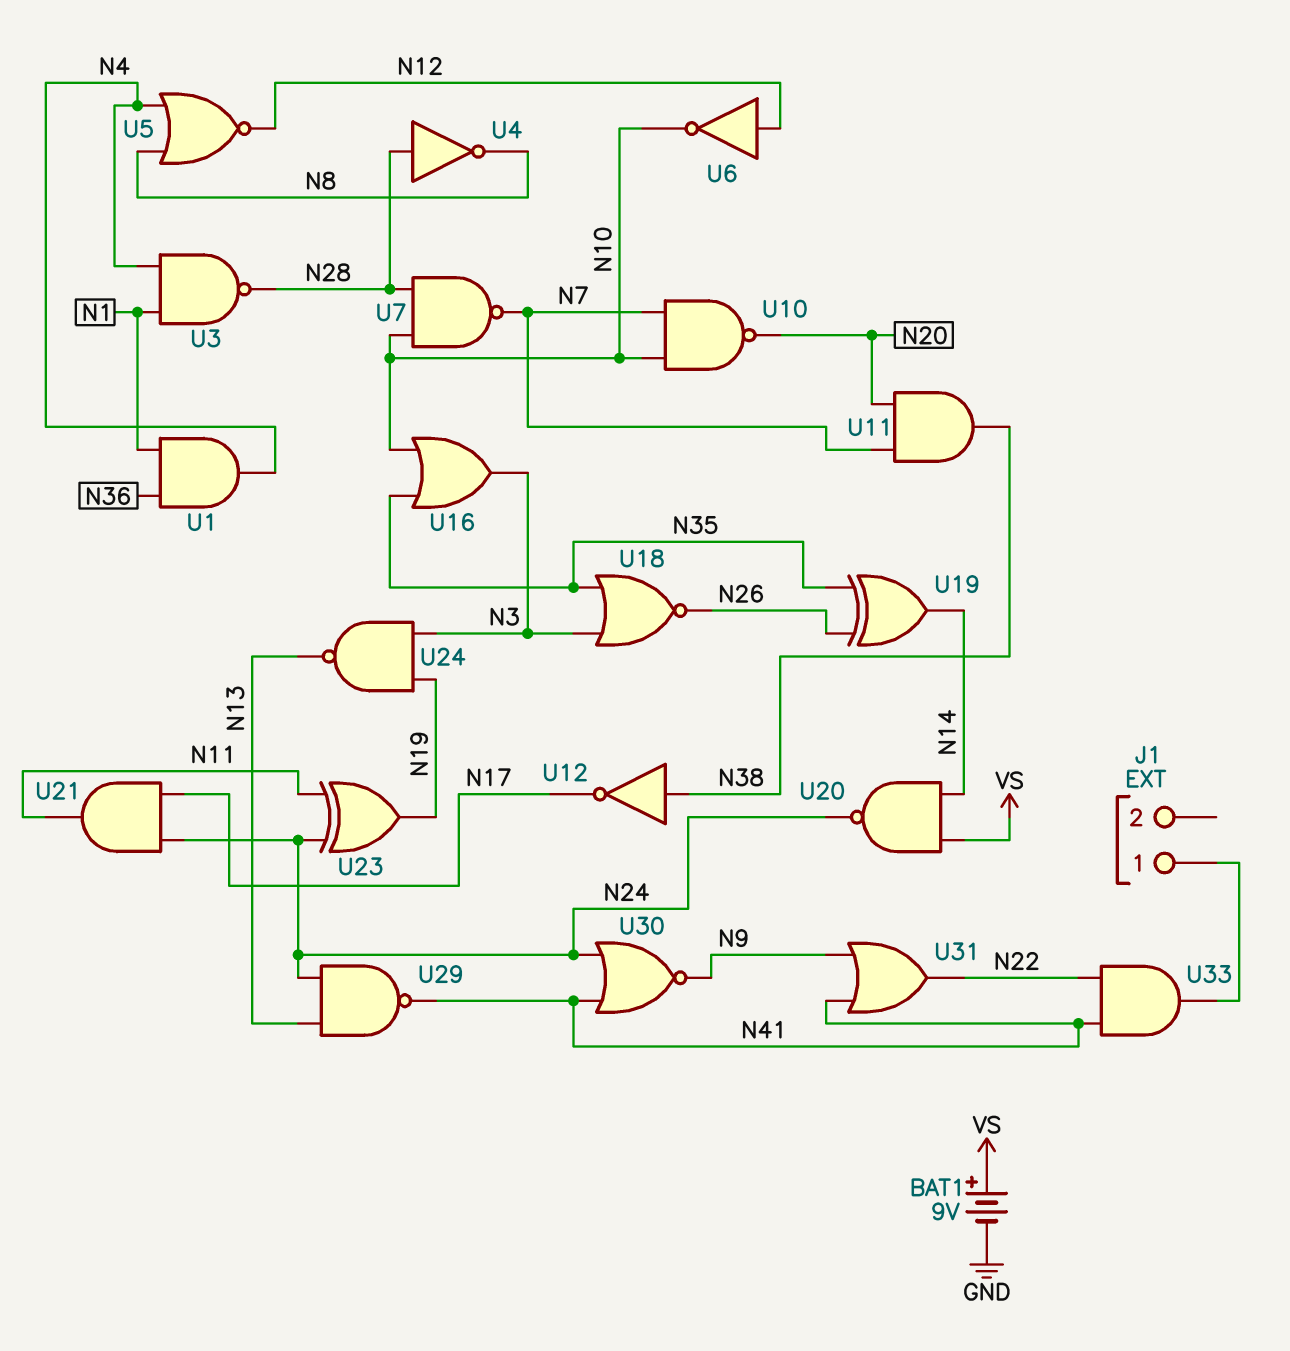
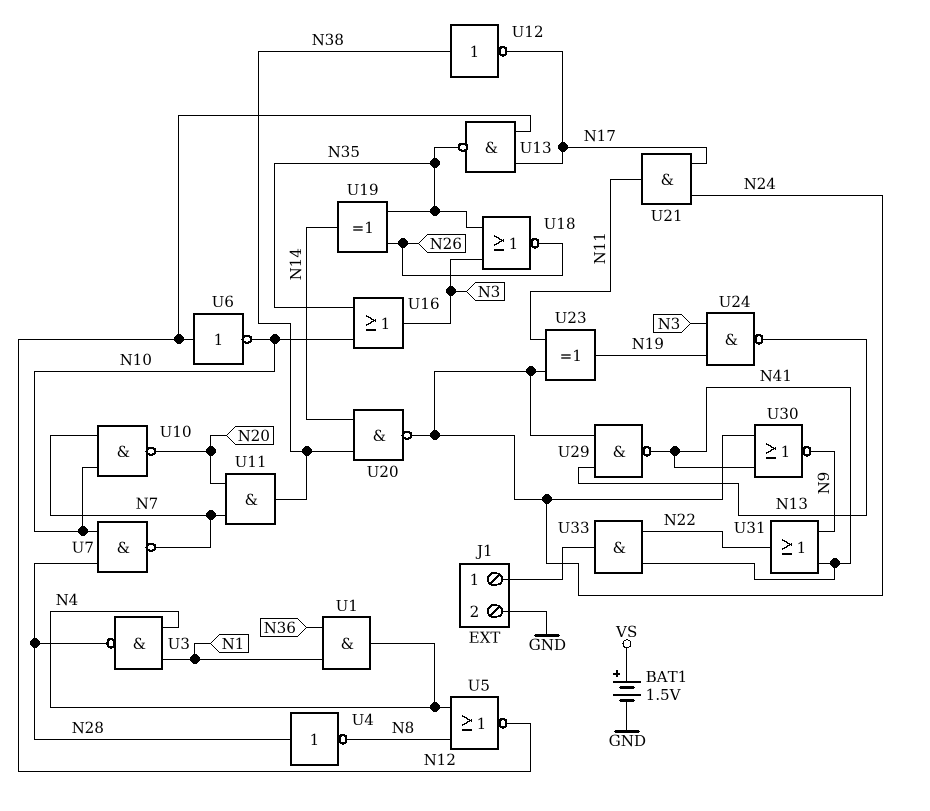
BAT1: 9V (plus VS, minus GND) -> 1.5V (plus VS, minus GND)
J1 pin 2: none -> GND
U13: none -> NAND (in N12, in N17, out N35)
U20: NAND (in N14, in VS, out N24) -> NAND (in N14, in N38, out N24)

